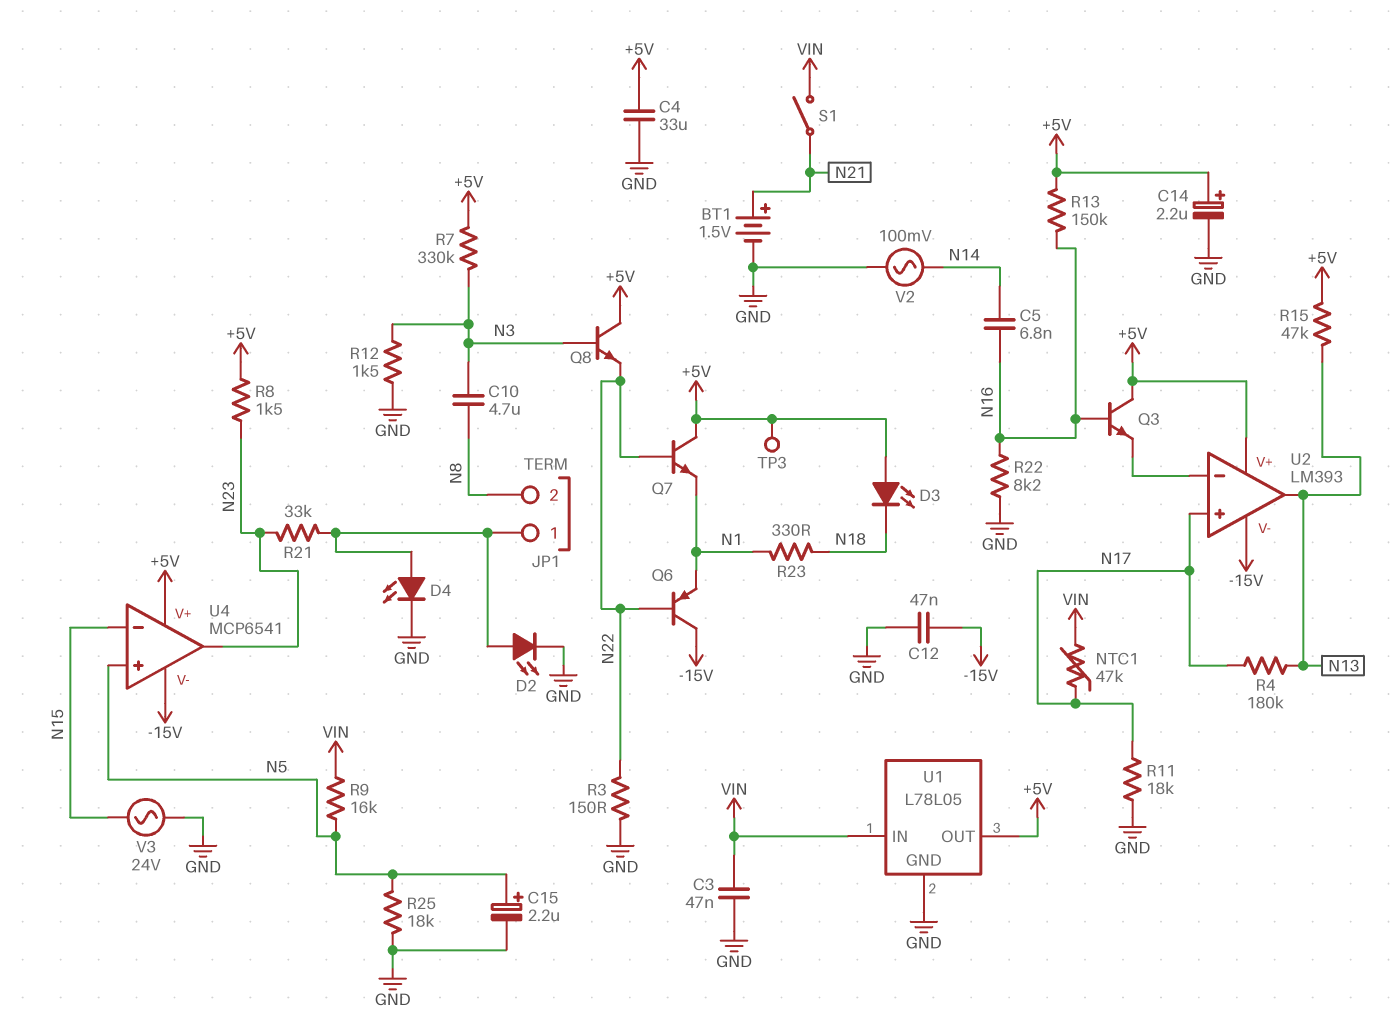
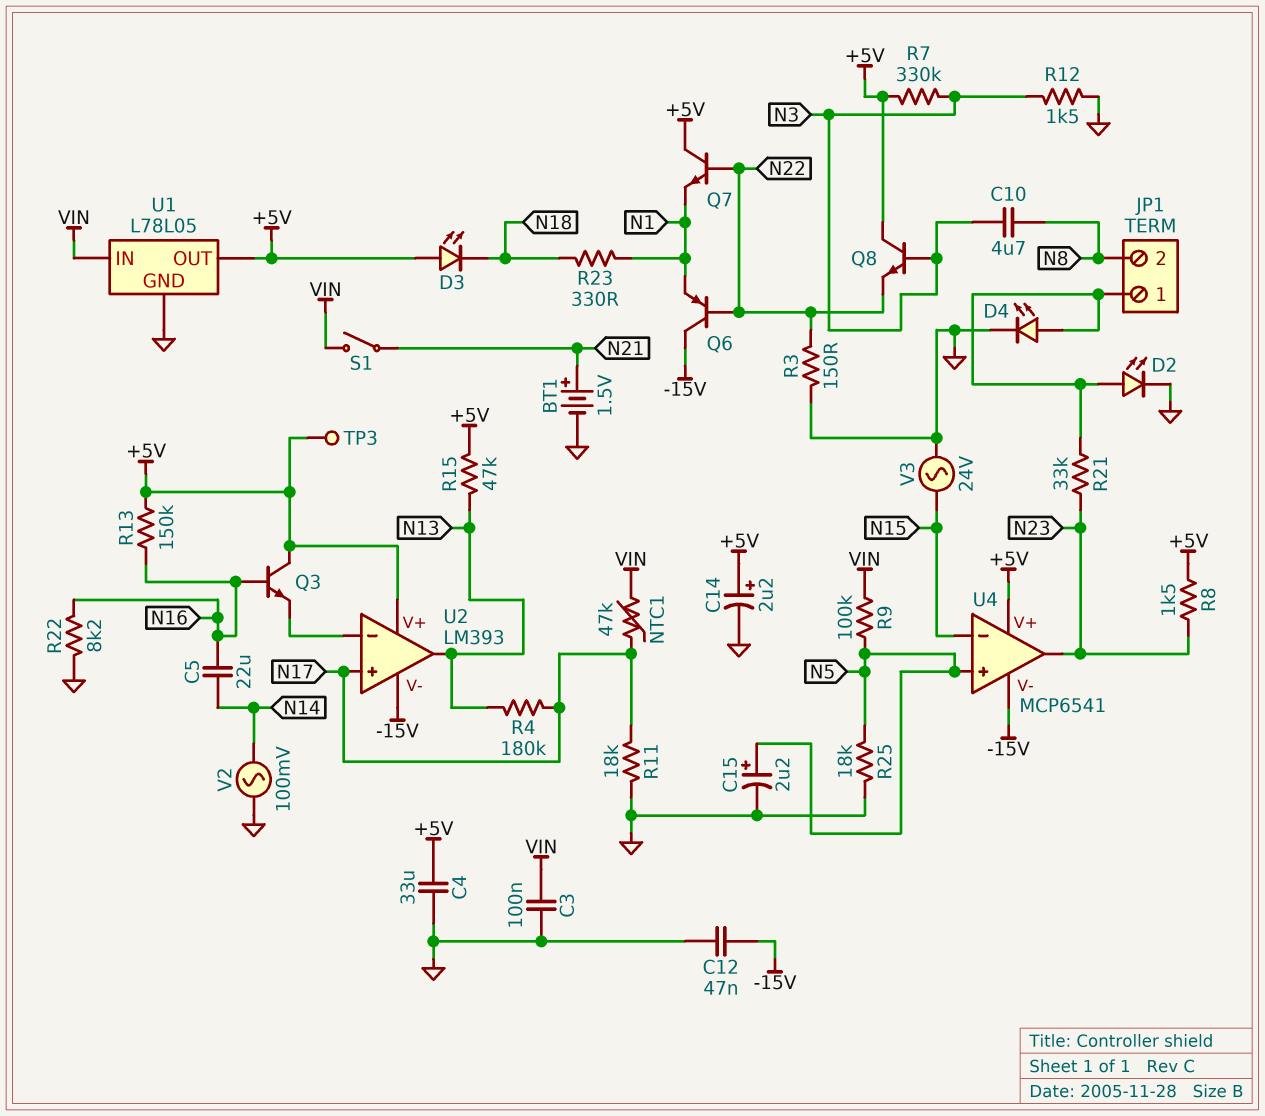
C3: 47nF (GND, VIN) -> 100nF (GND, VIN)
C5: 6.8nF (N14, N16) -> 22uF (N14, N16)
R9: 16k (N5, VIN) -> 100k (N5, VIN)

